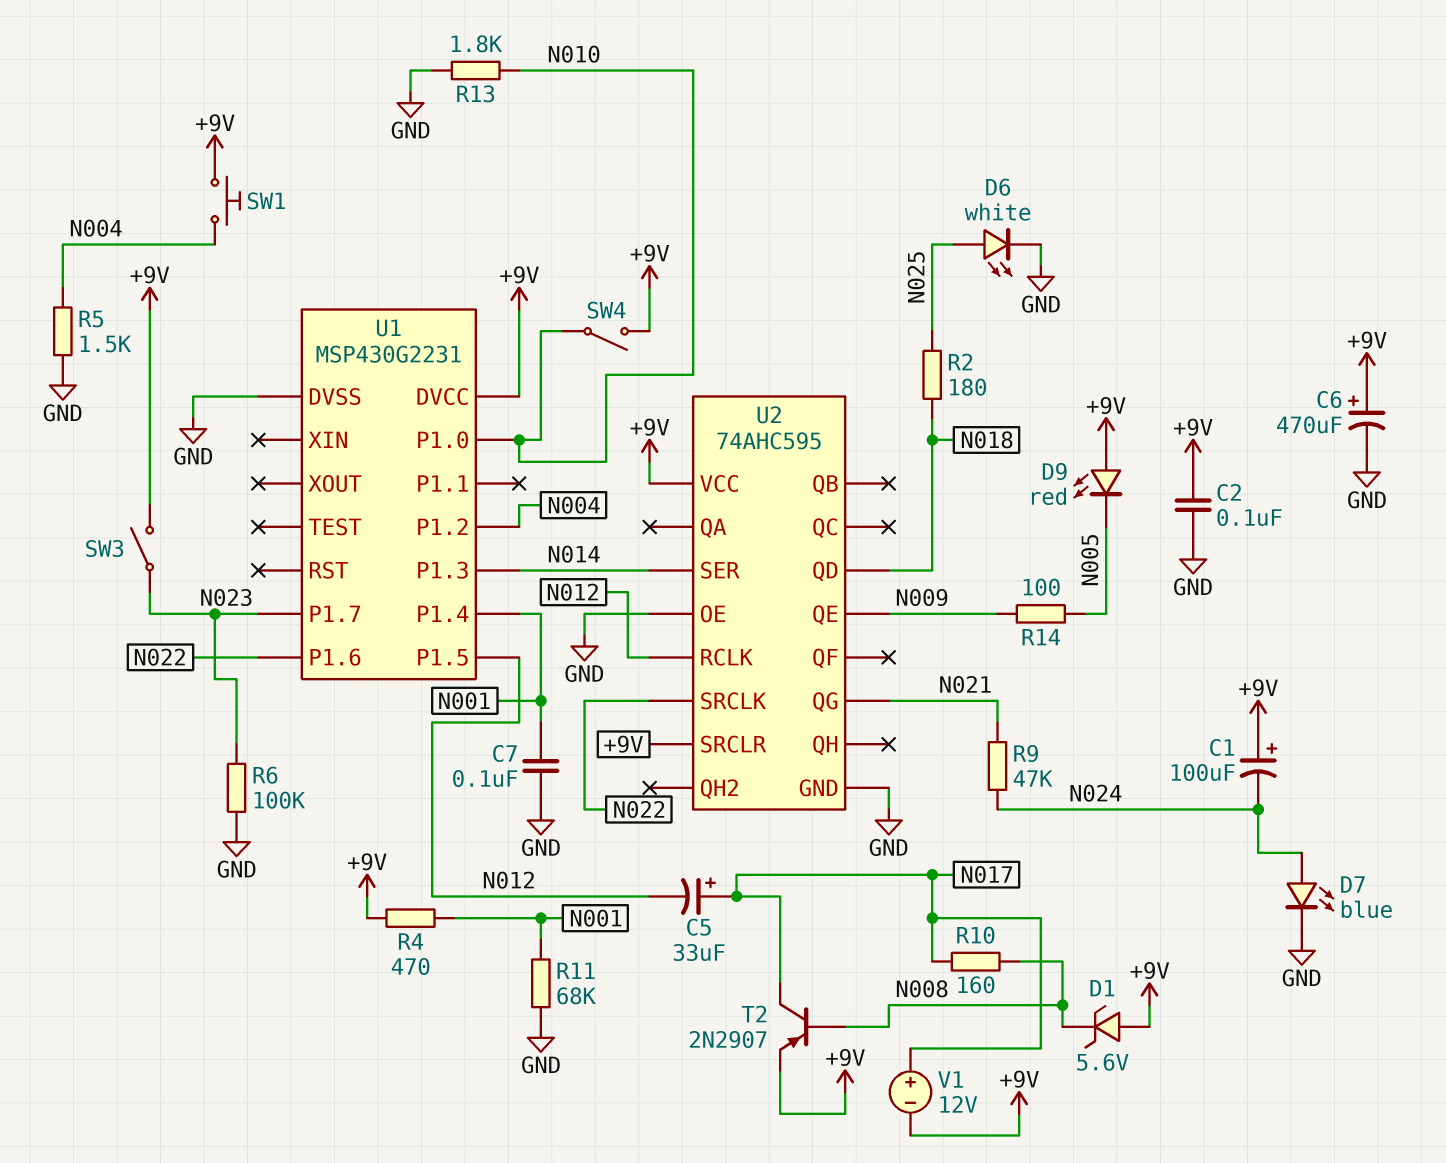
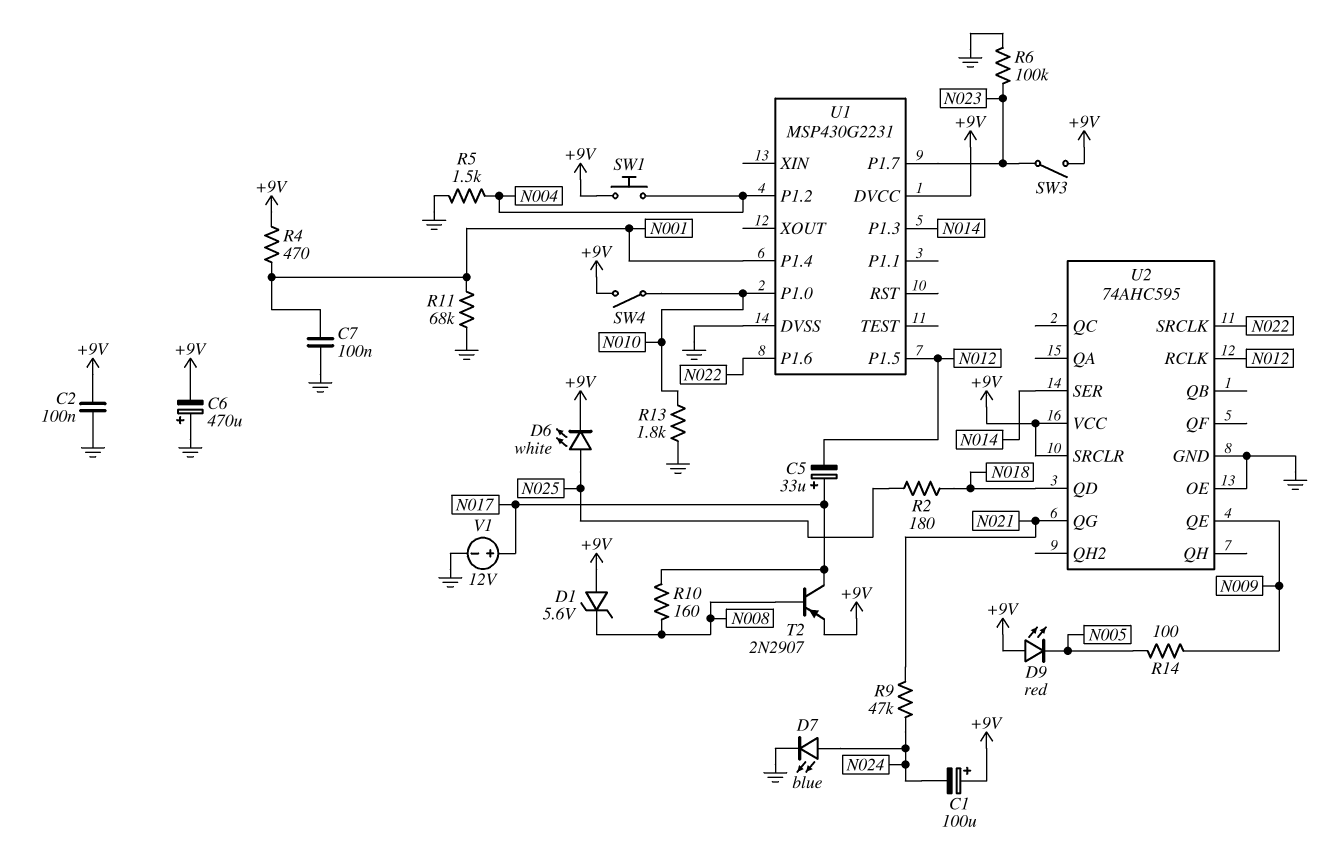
C6: 470uF (plus +9V, minus GND) -> 470uF (plus GND, minus +9V)
D6: LED white (A N025, K GND) -> LED white (A N025, K +9V)
V1: 12V (plus N017, minus +9V) -> 12V (plus N017, minus GND)

